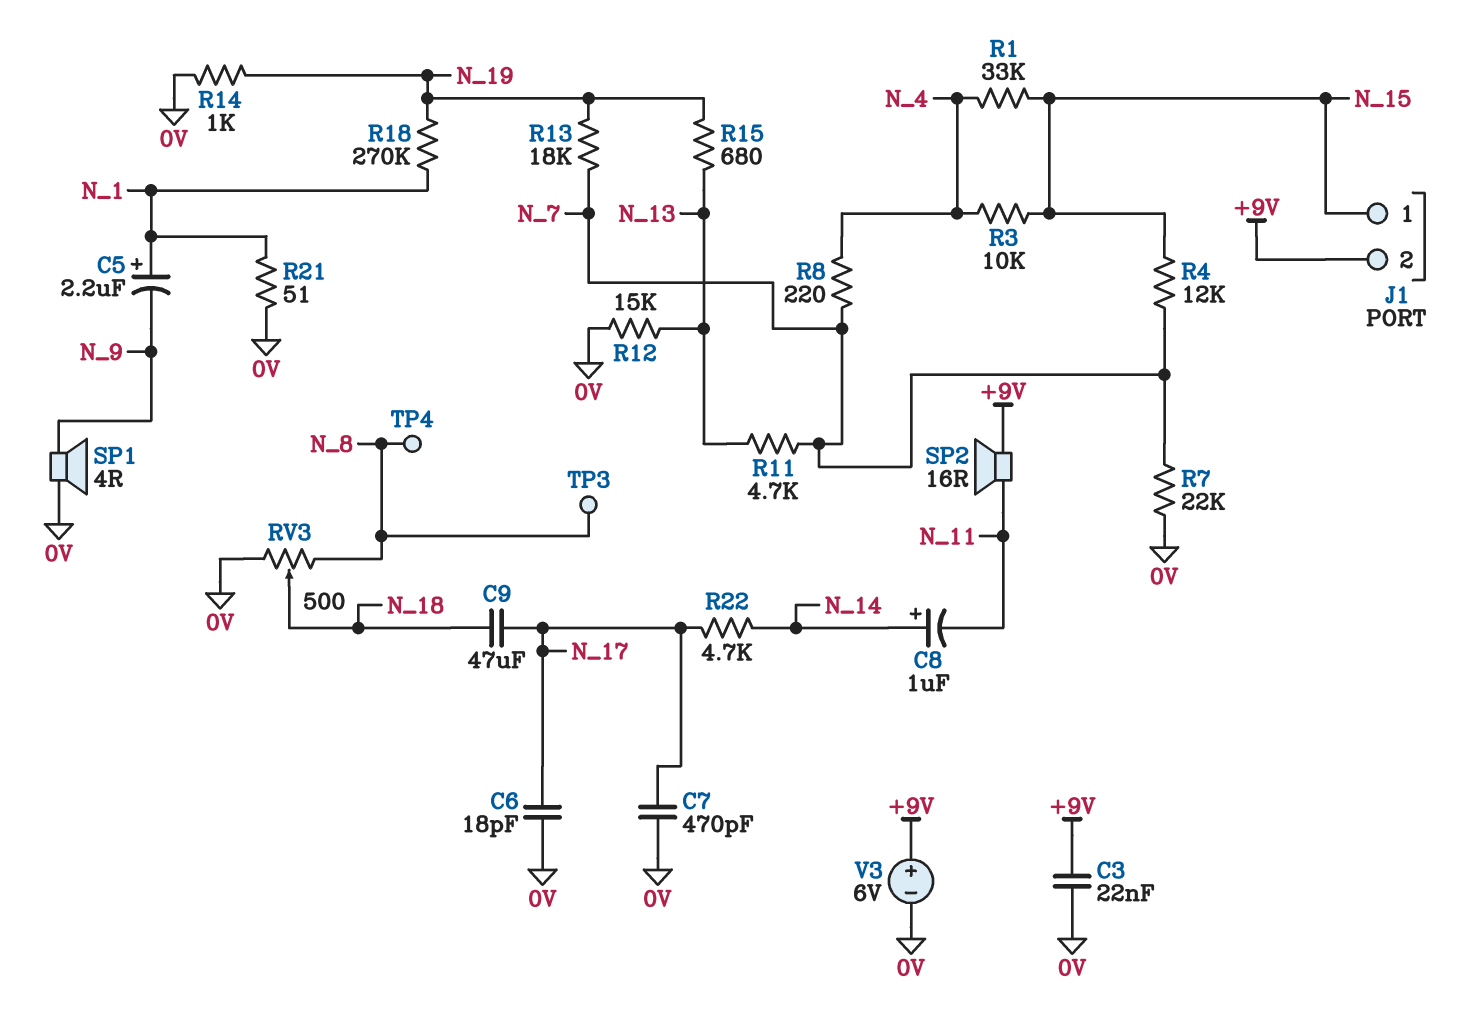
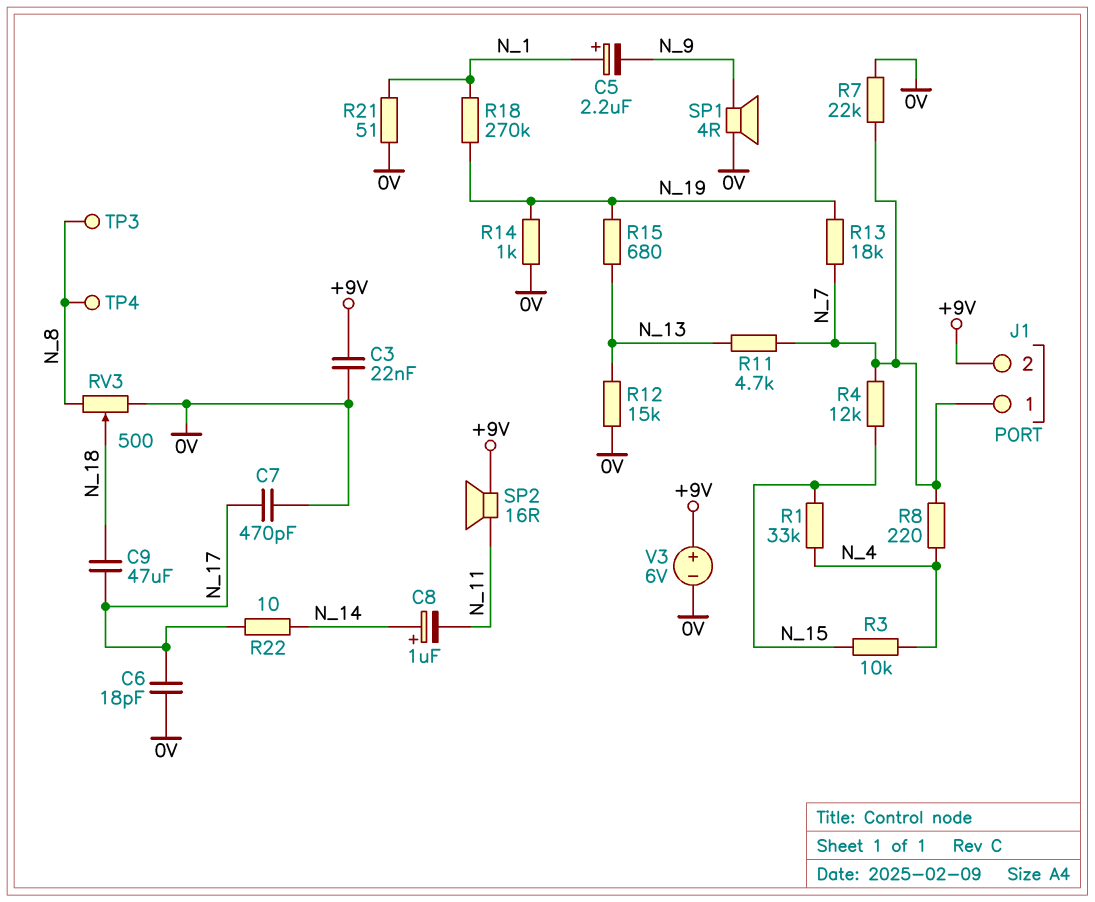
J1 pin 1: N_15 -> N_7
R22: 4.7k (N_14, N_17) -> 10 (N_14, N_17)

